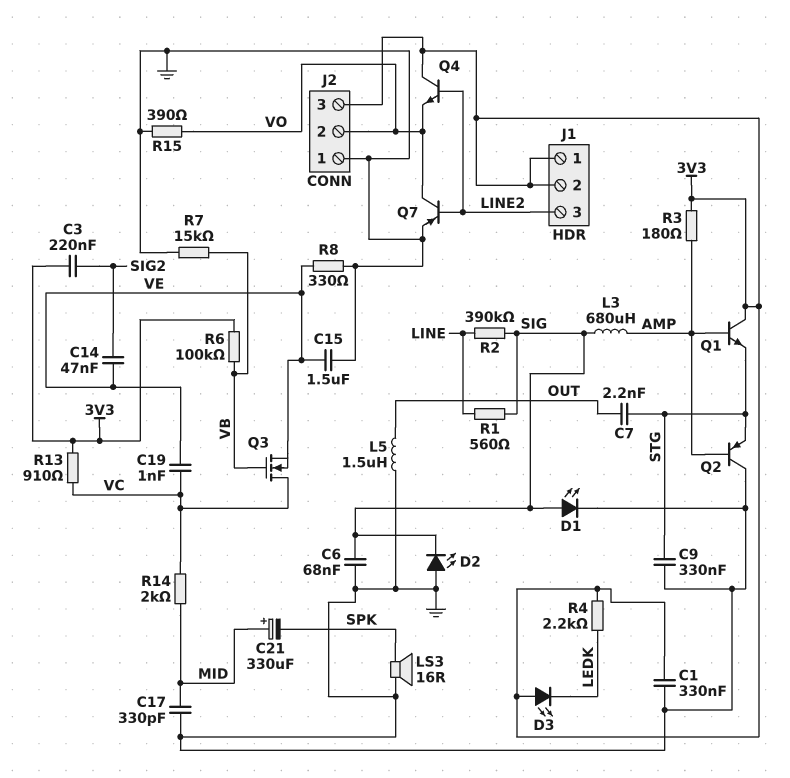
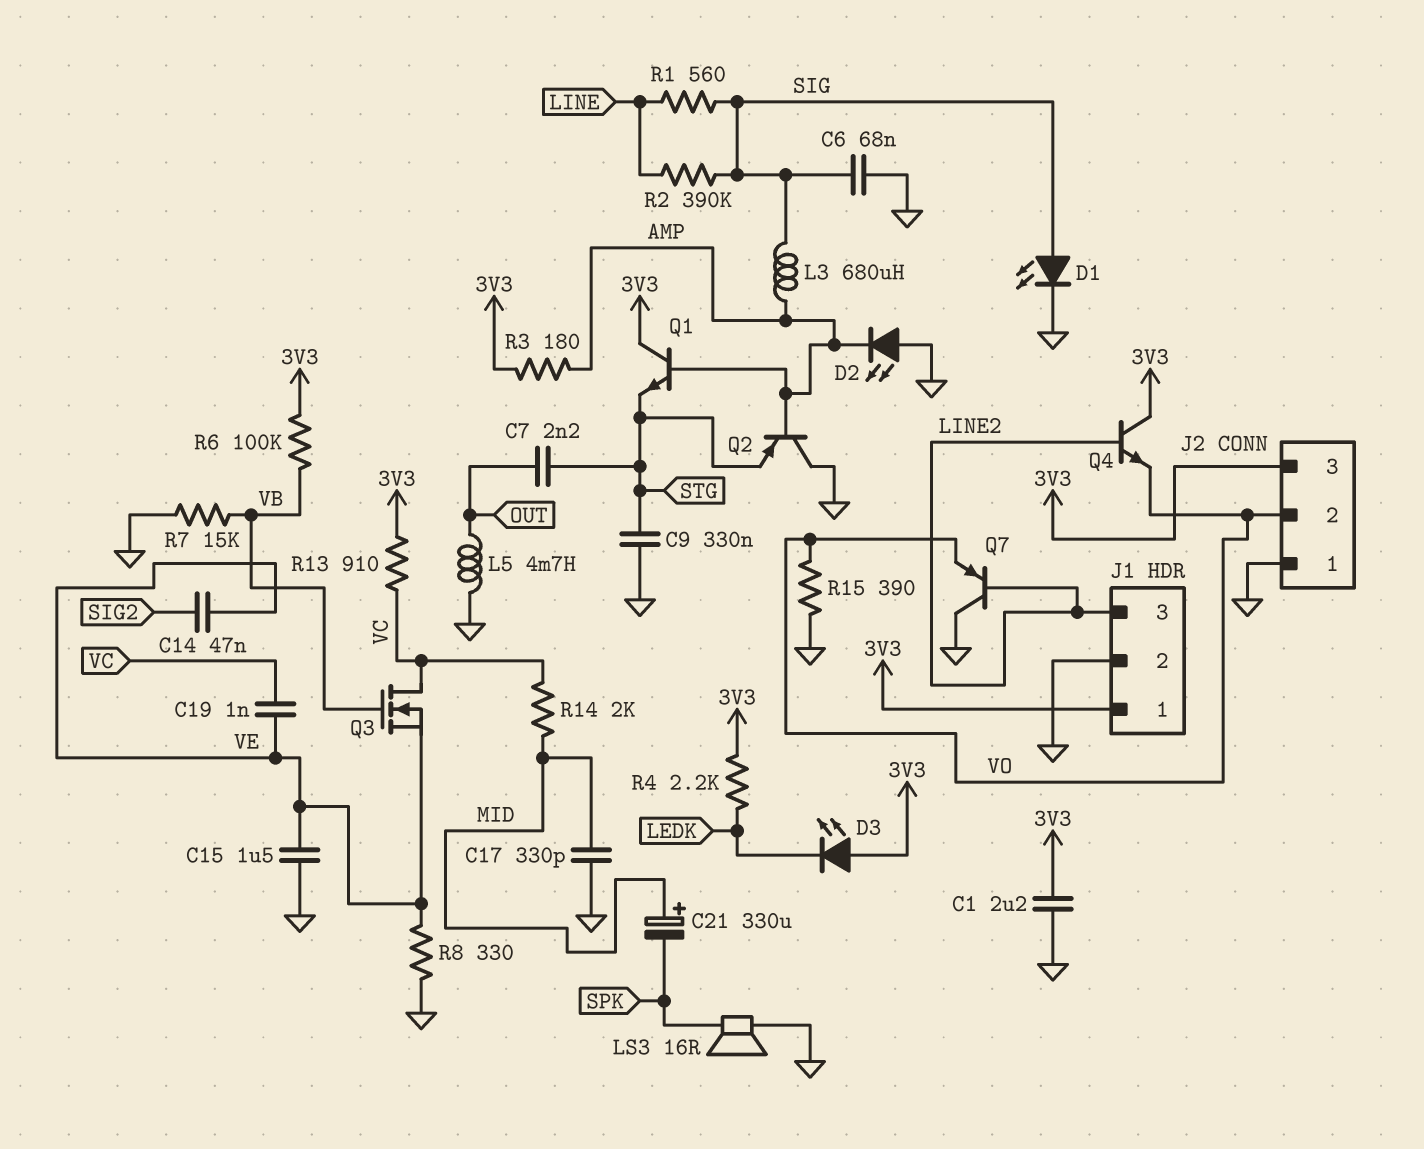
C1: 330nF (3V3, GND) -> 2.2uF (3V3, GND)
C3: 220nF (3V3, SIG2) -> none
D2: LED (A GND, K SIG) -> LED (A GND, K AMP)
J1 pin 2: 3V3 -> GND
L5: 1.5uH (GND, OUT) -> 4.7mH (GND, OUT)
Q7: PNP (B LINE2, C VO, E GND) -> PNP (B LINE2, C GND, E VO)

